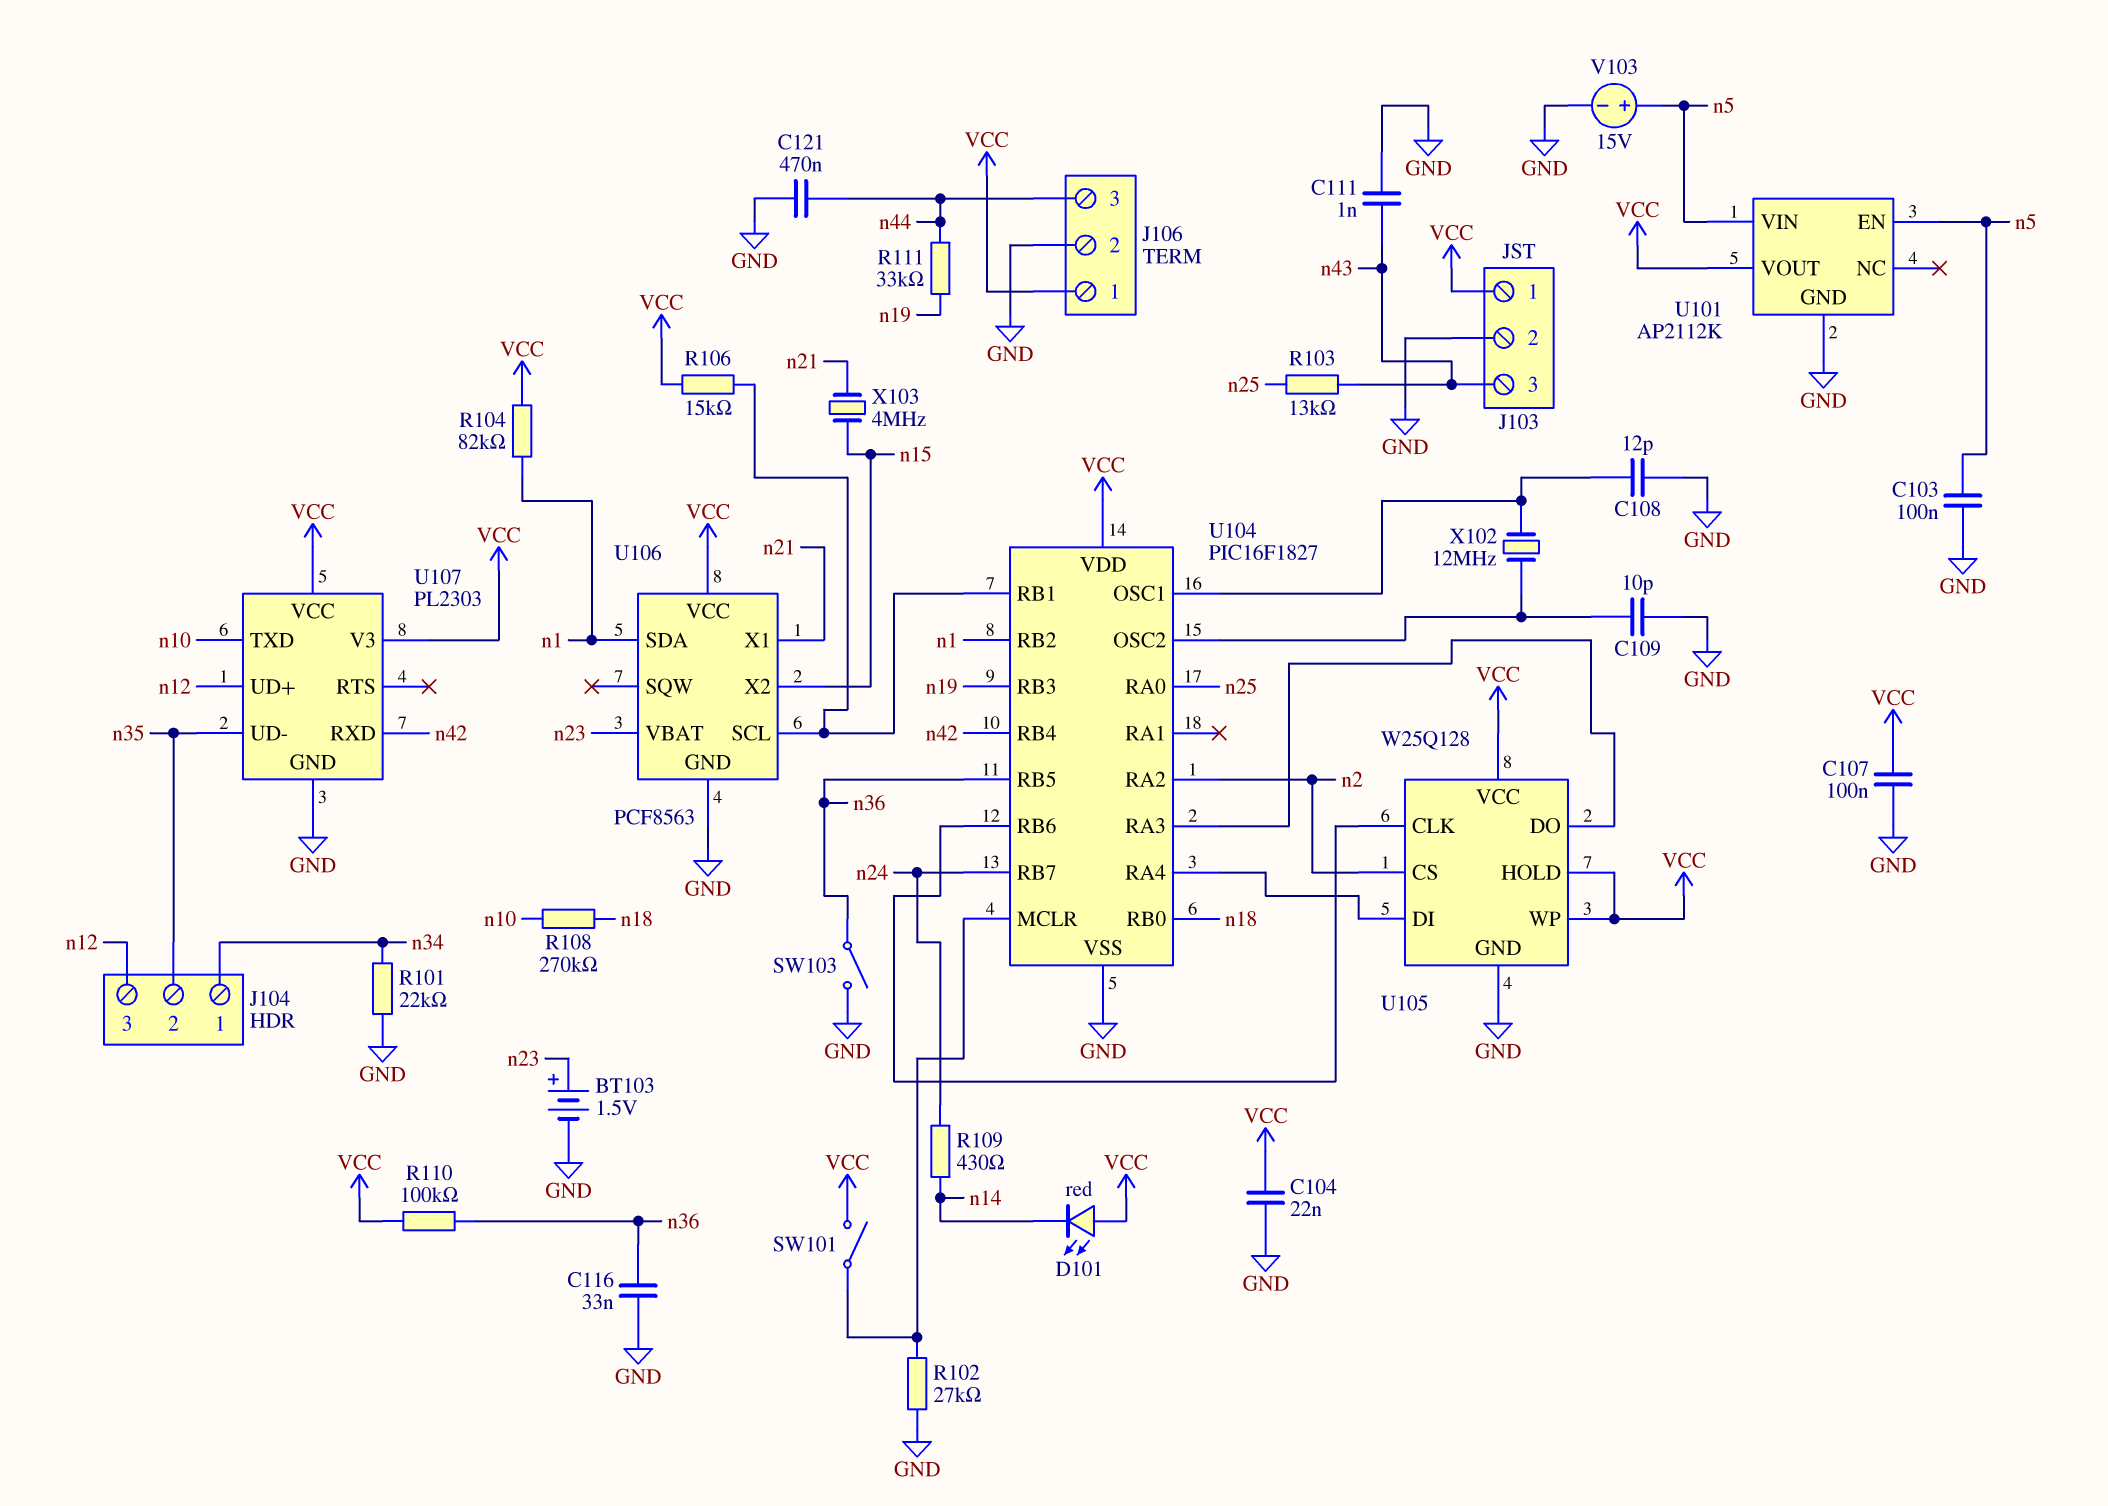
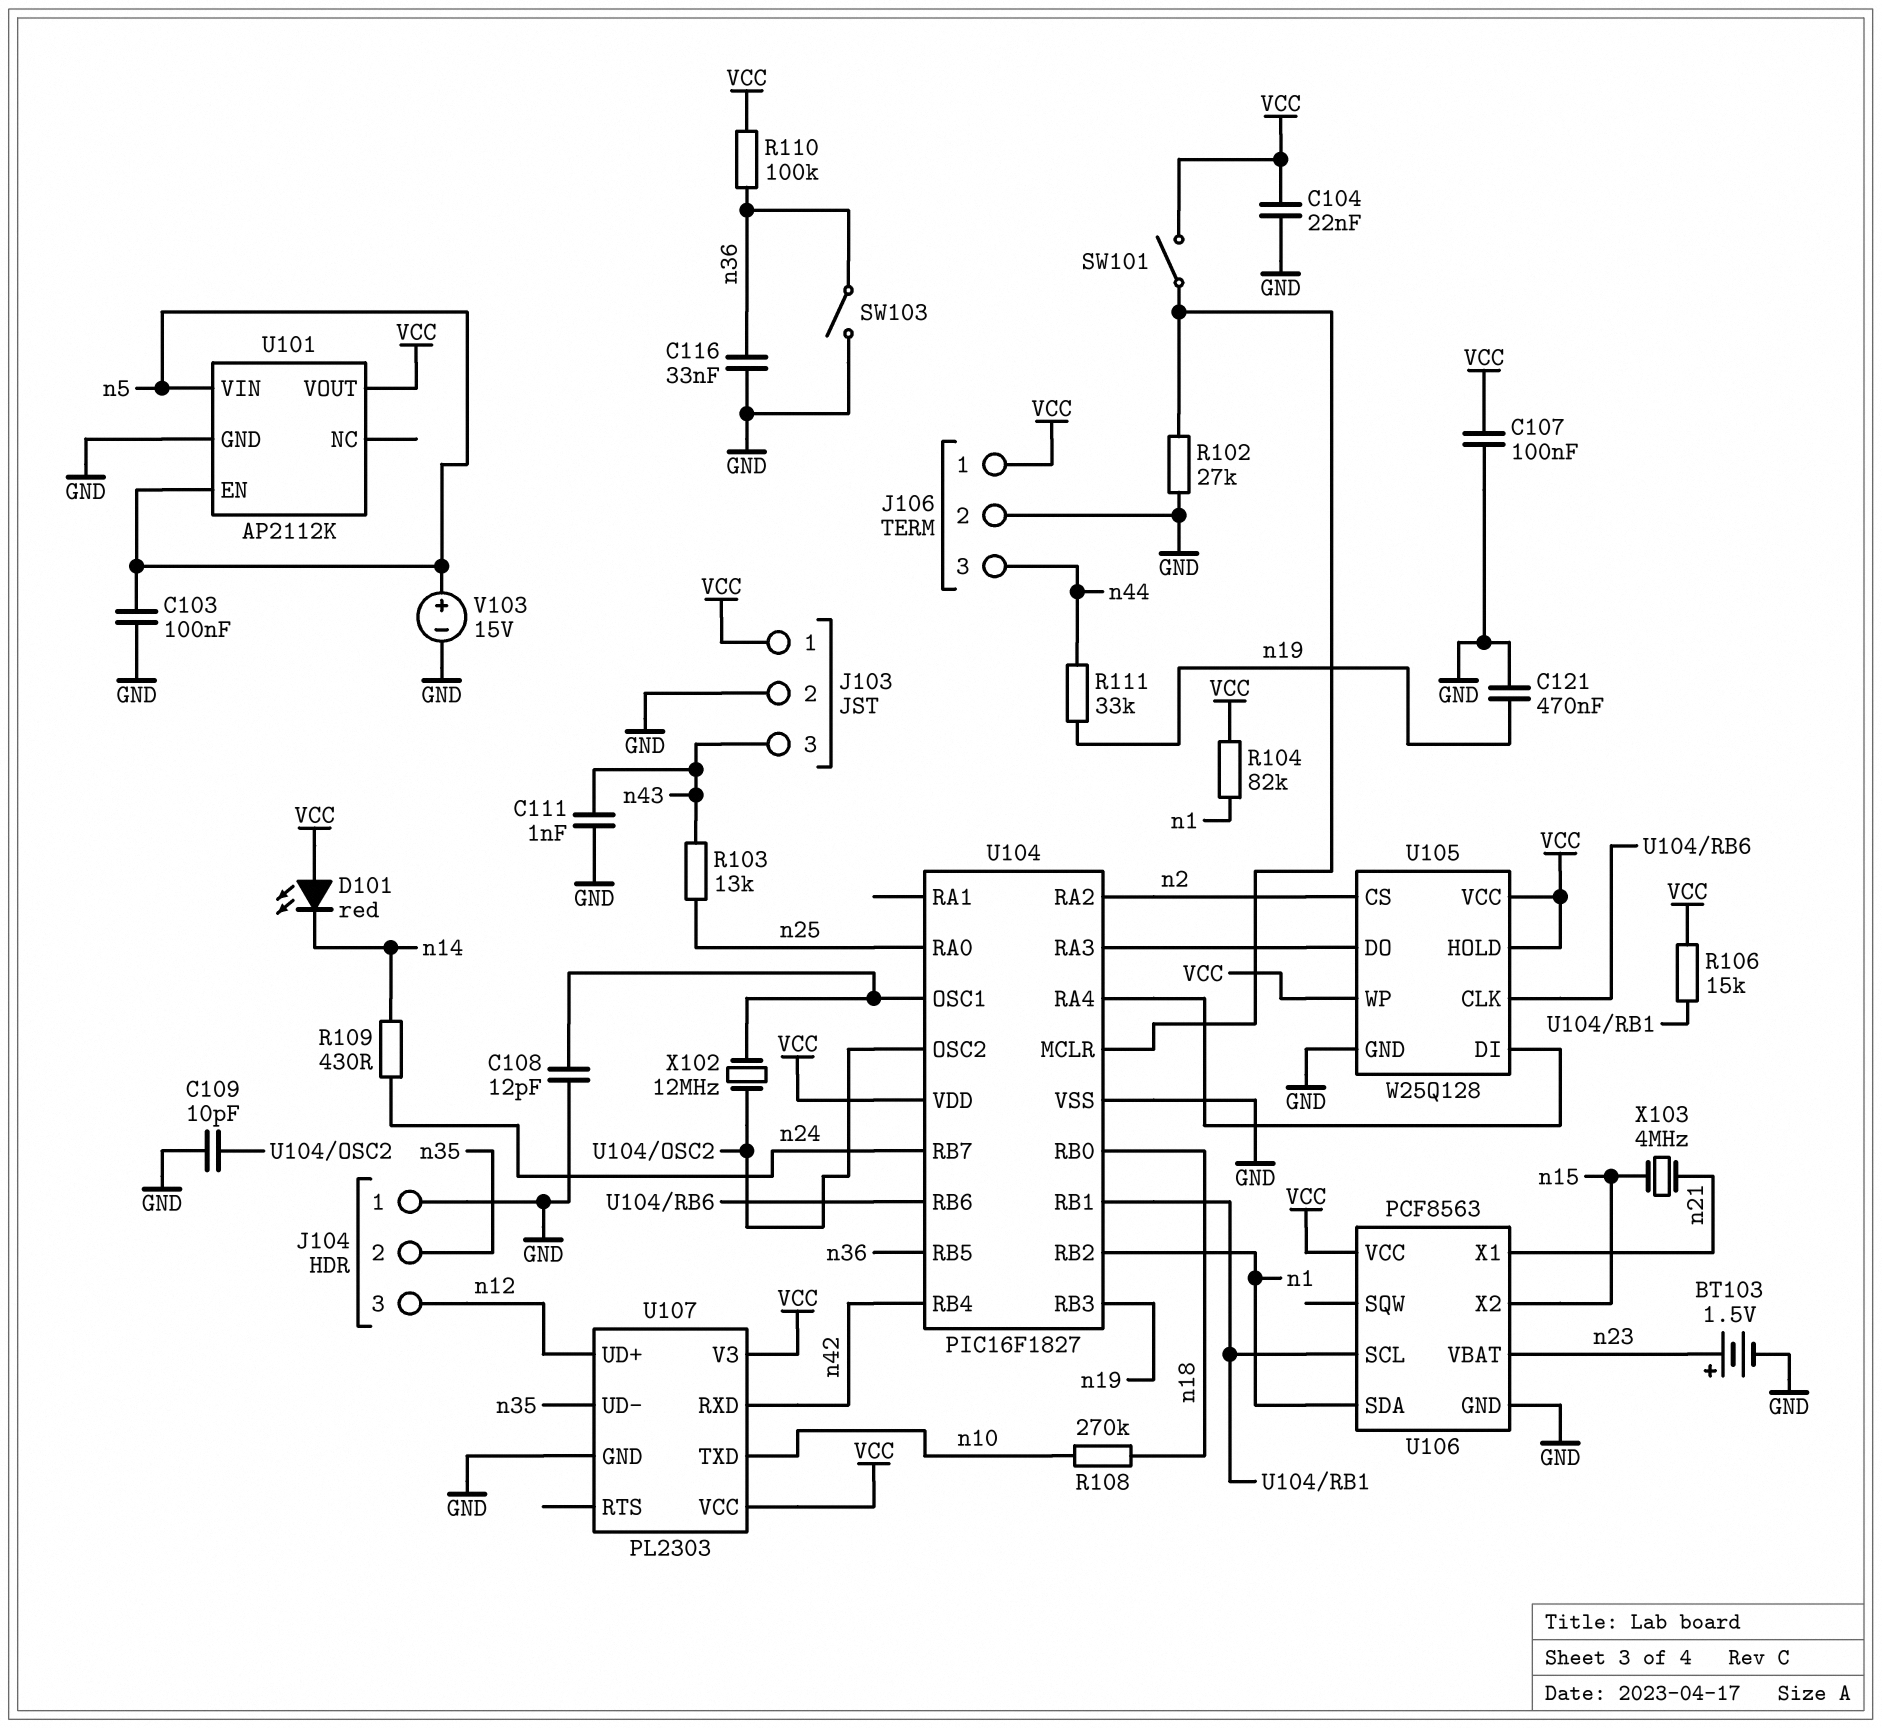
C121: 470nF (GND, n44) -> 470nF (GND, n19)
J104 pin 1: n34 -> GND
R101: 22k (GND, n34) -> none

